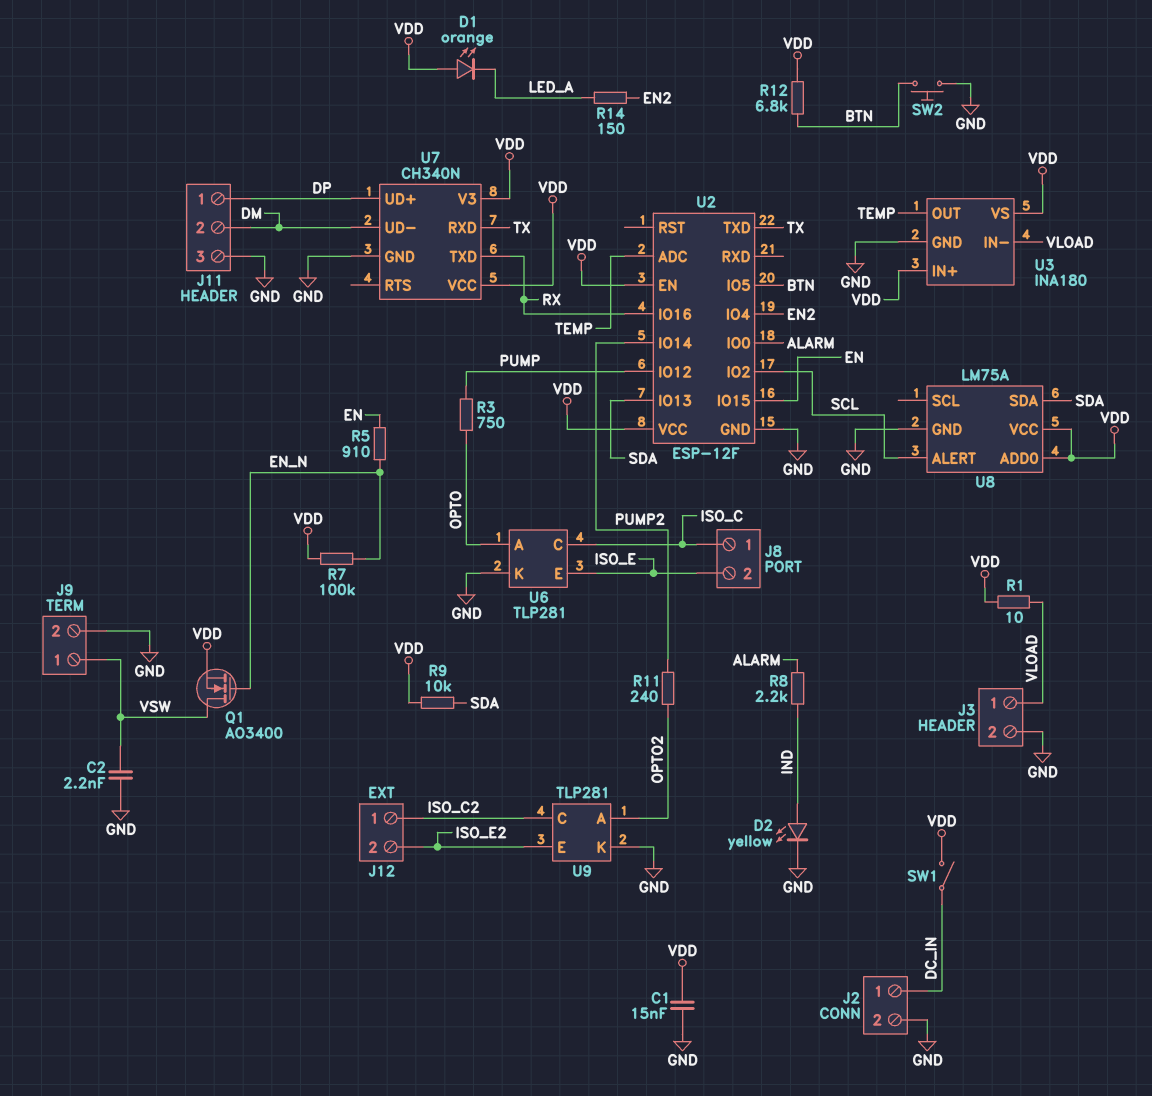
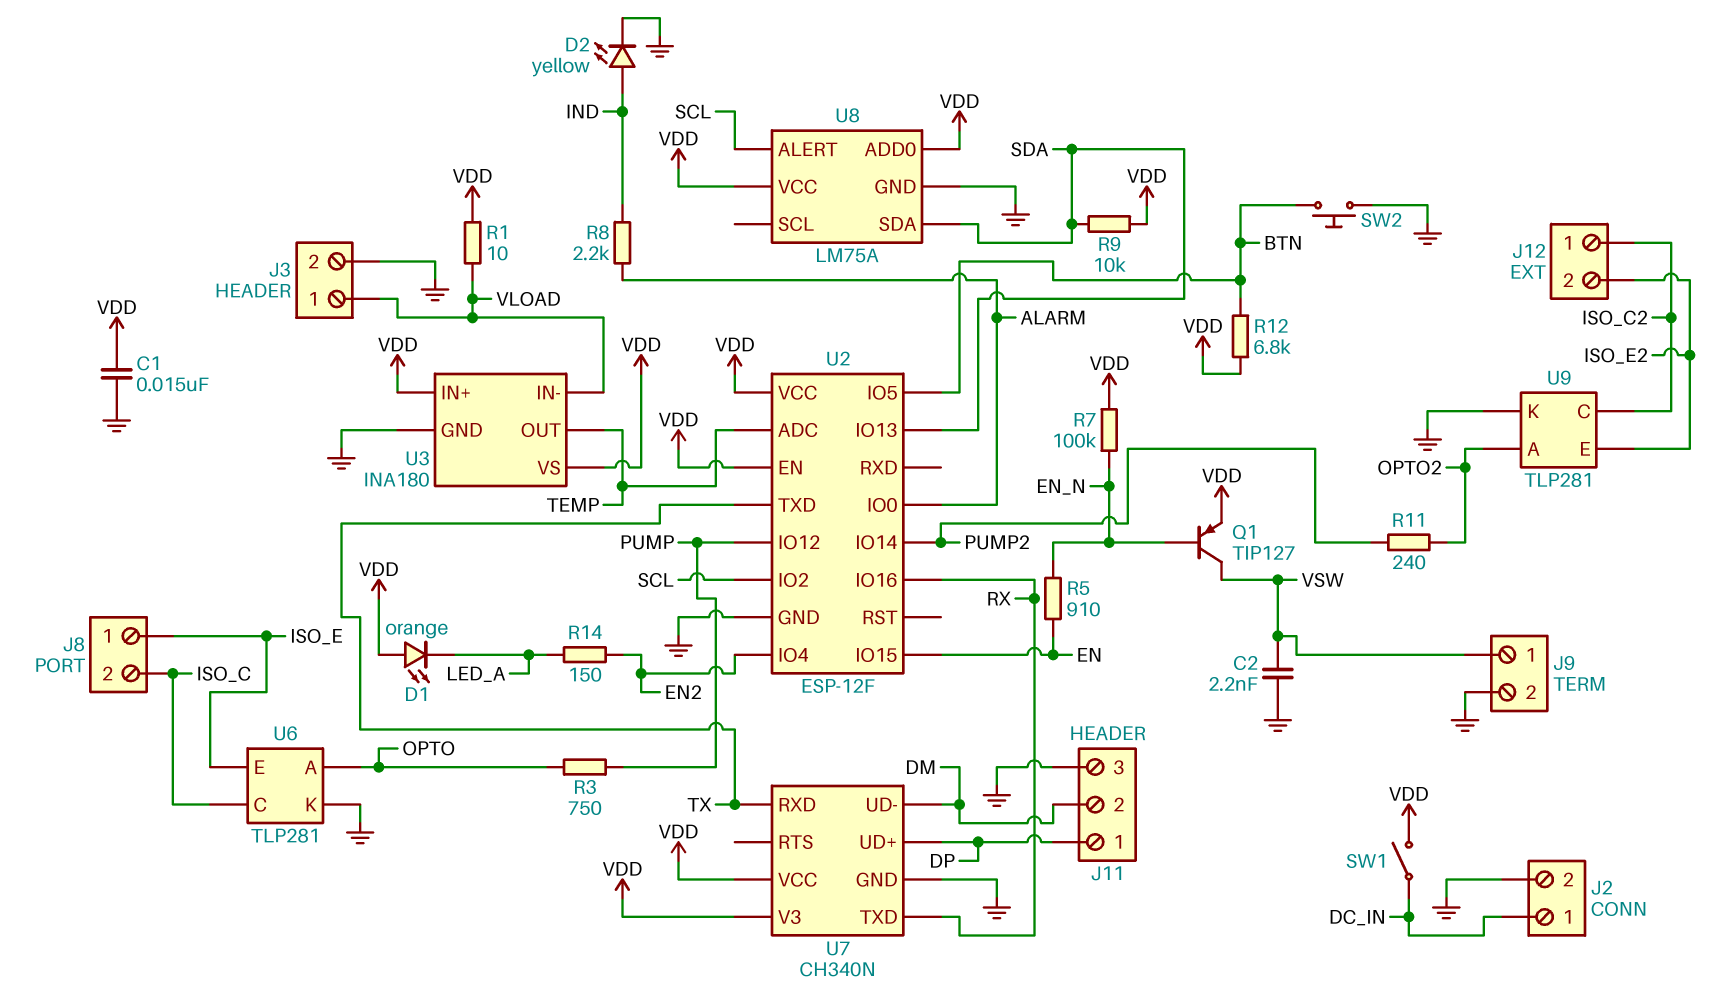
J8 pin 1: ISO_C -> ISO_E
J8 pin 2: ISO_E -> ISO_C
Q1: NMOS AO3400 (G EN_N, D VSW, S VDD) -> PNP TIP127 (B EN_N, C VSW, E VDD)

